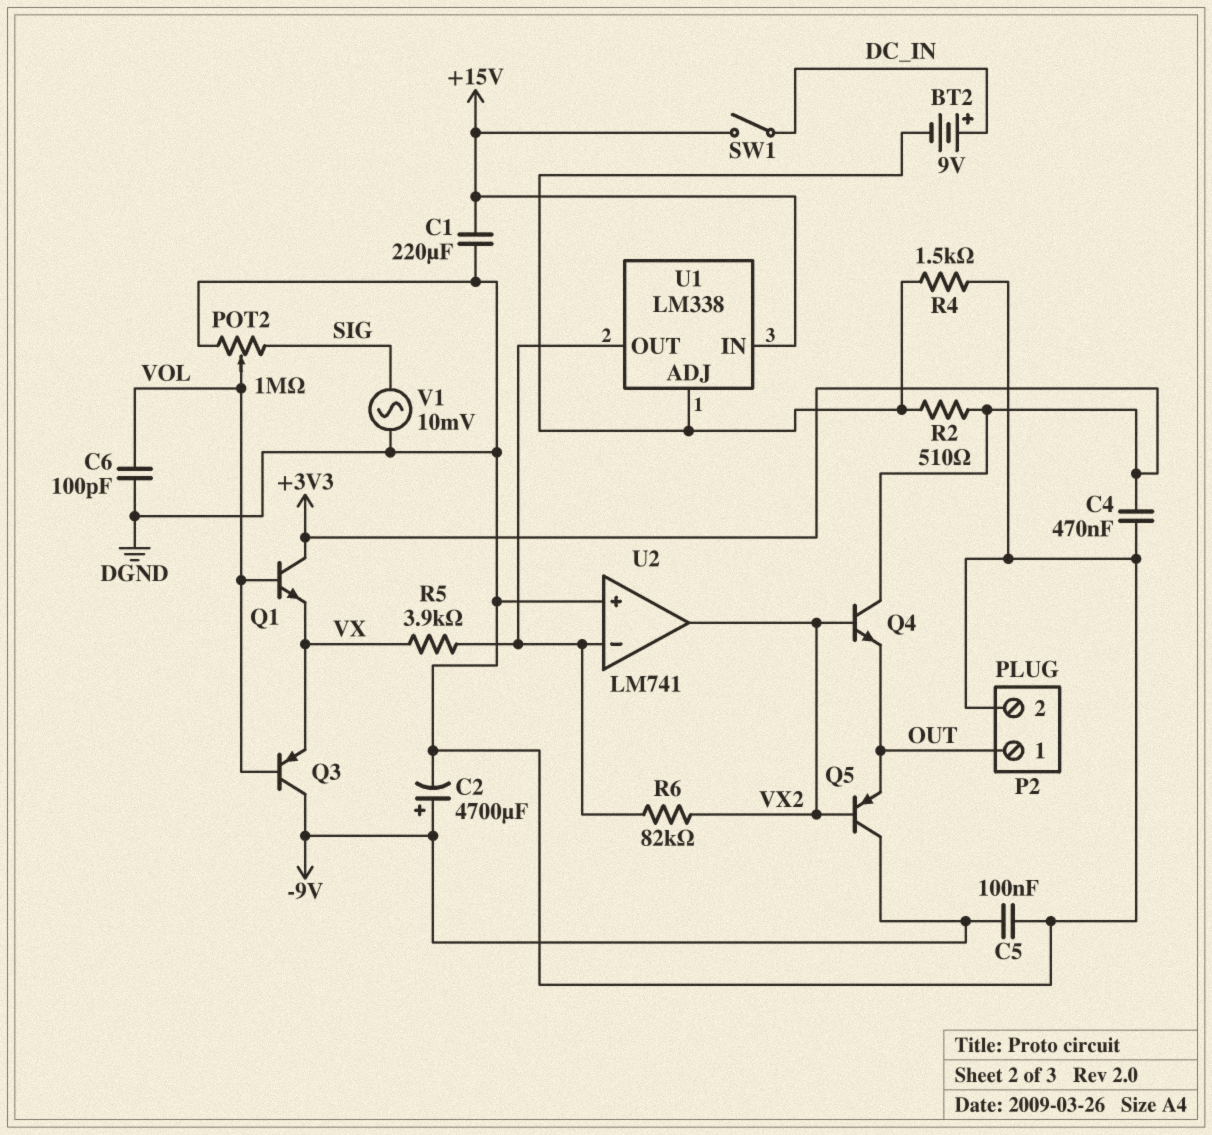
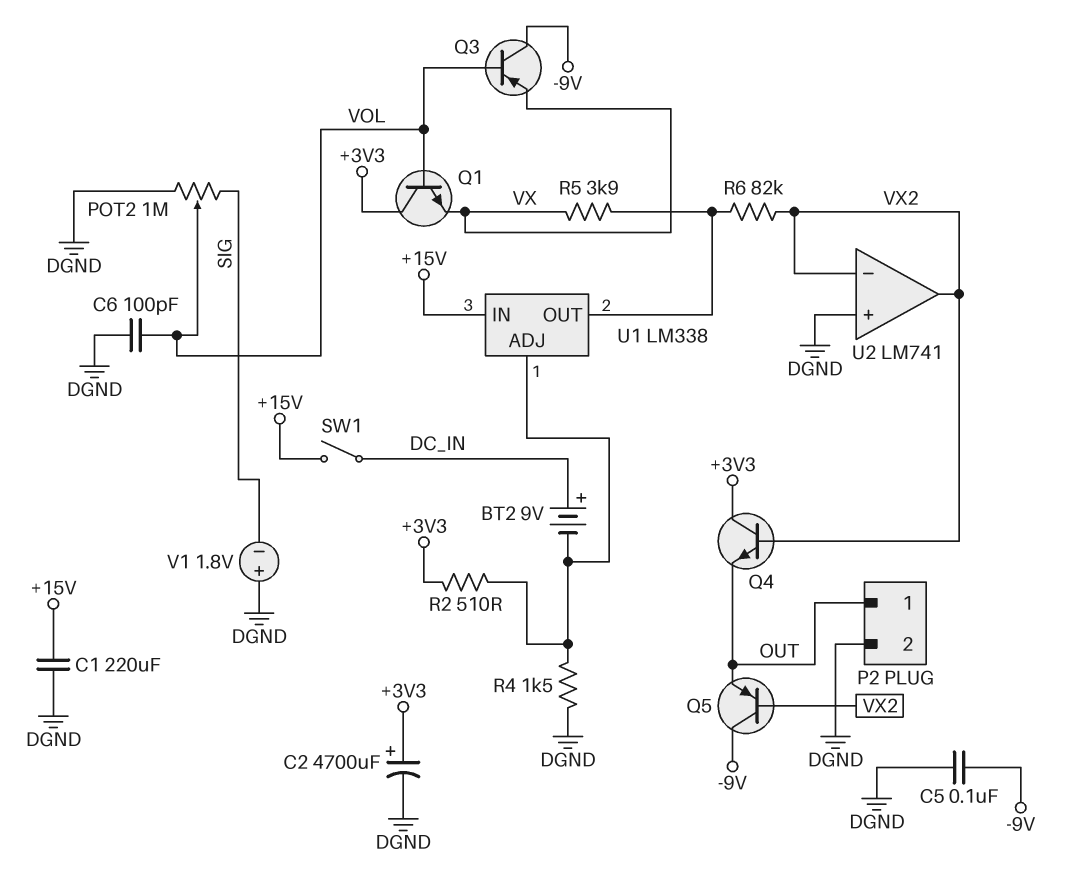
C2: 4700uF (plus -9V, minus DGND) -> 4700uF (plus +3V3, minus DGND)
C4: 470nF (+3V3, DGND) -> none
U2 pin in-: U1/OUT -> VX2
V1: AC 10mV (DGND, SIG) -> 1.8V (plus DGND, minus SIG)

